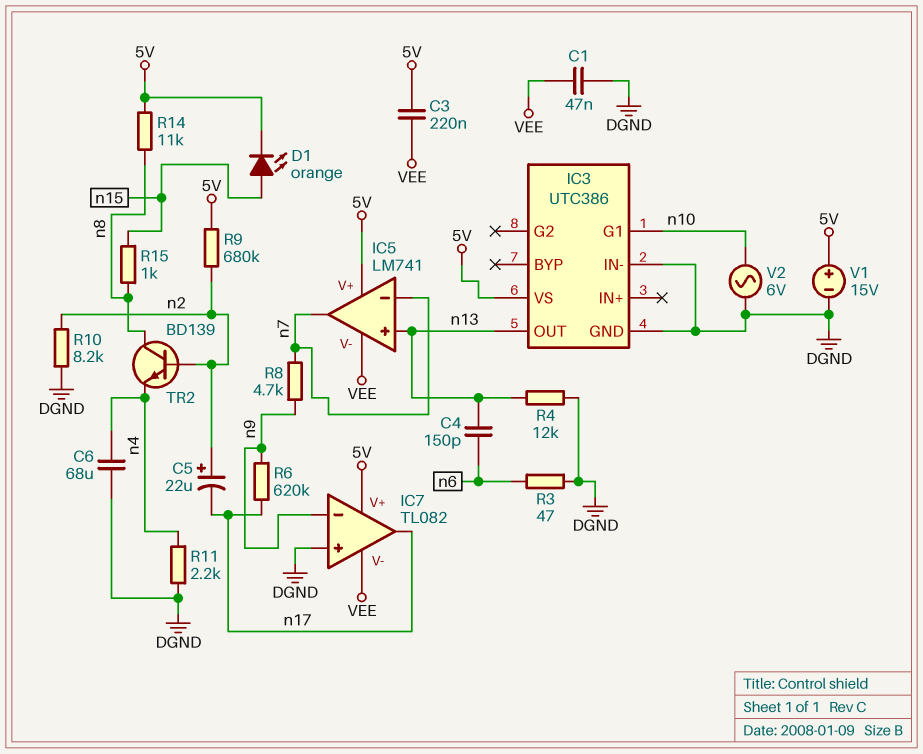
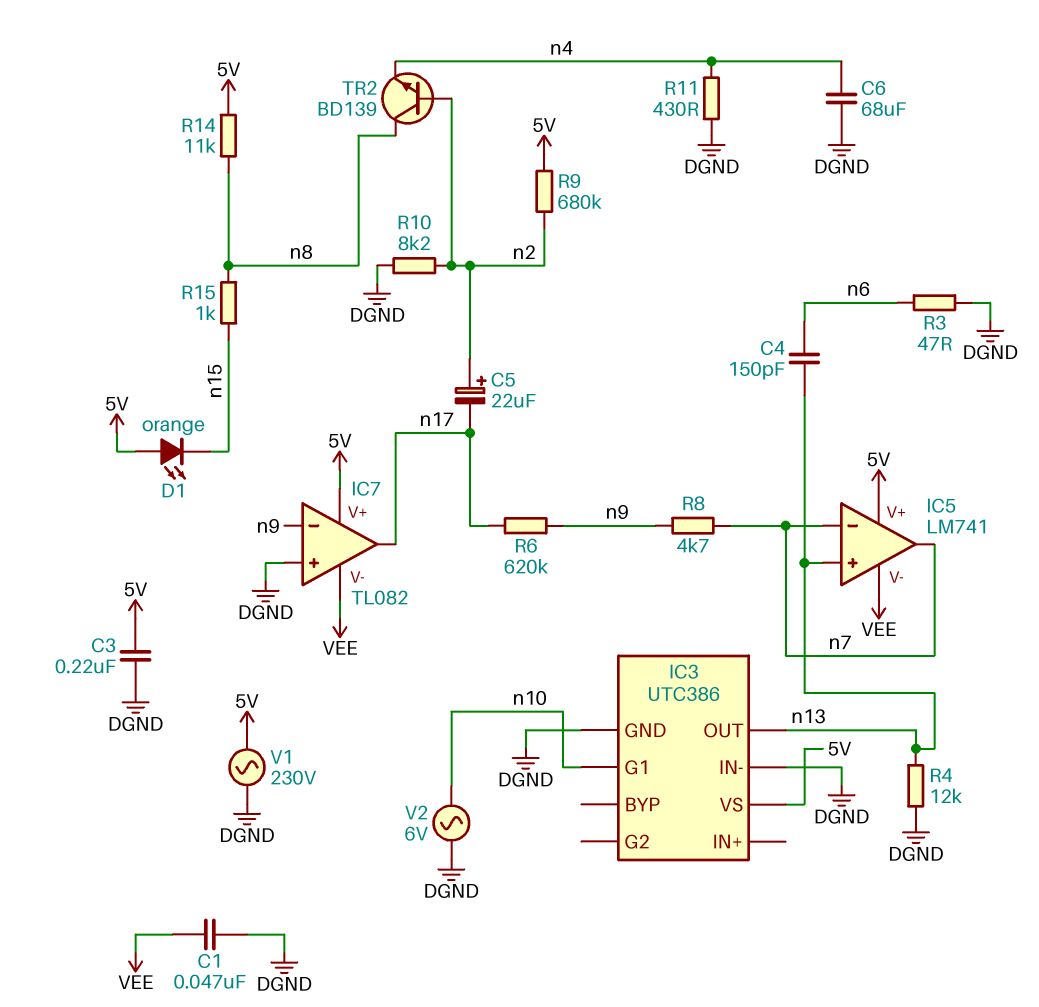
C3: 220nF (5V, VEE) -> 220nF (5V, DGND)
D1: LED orange (A n15, K 5V) -> LED orange (A 5V, K n15)
R11: 2.2k (DGND, n4) -> 430 (DGND, n4)
V1: 15V (plus 5V, minus DGND) -> AC 230V (5V, DGND)

